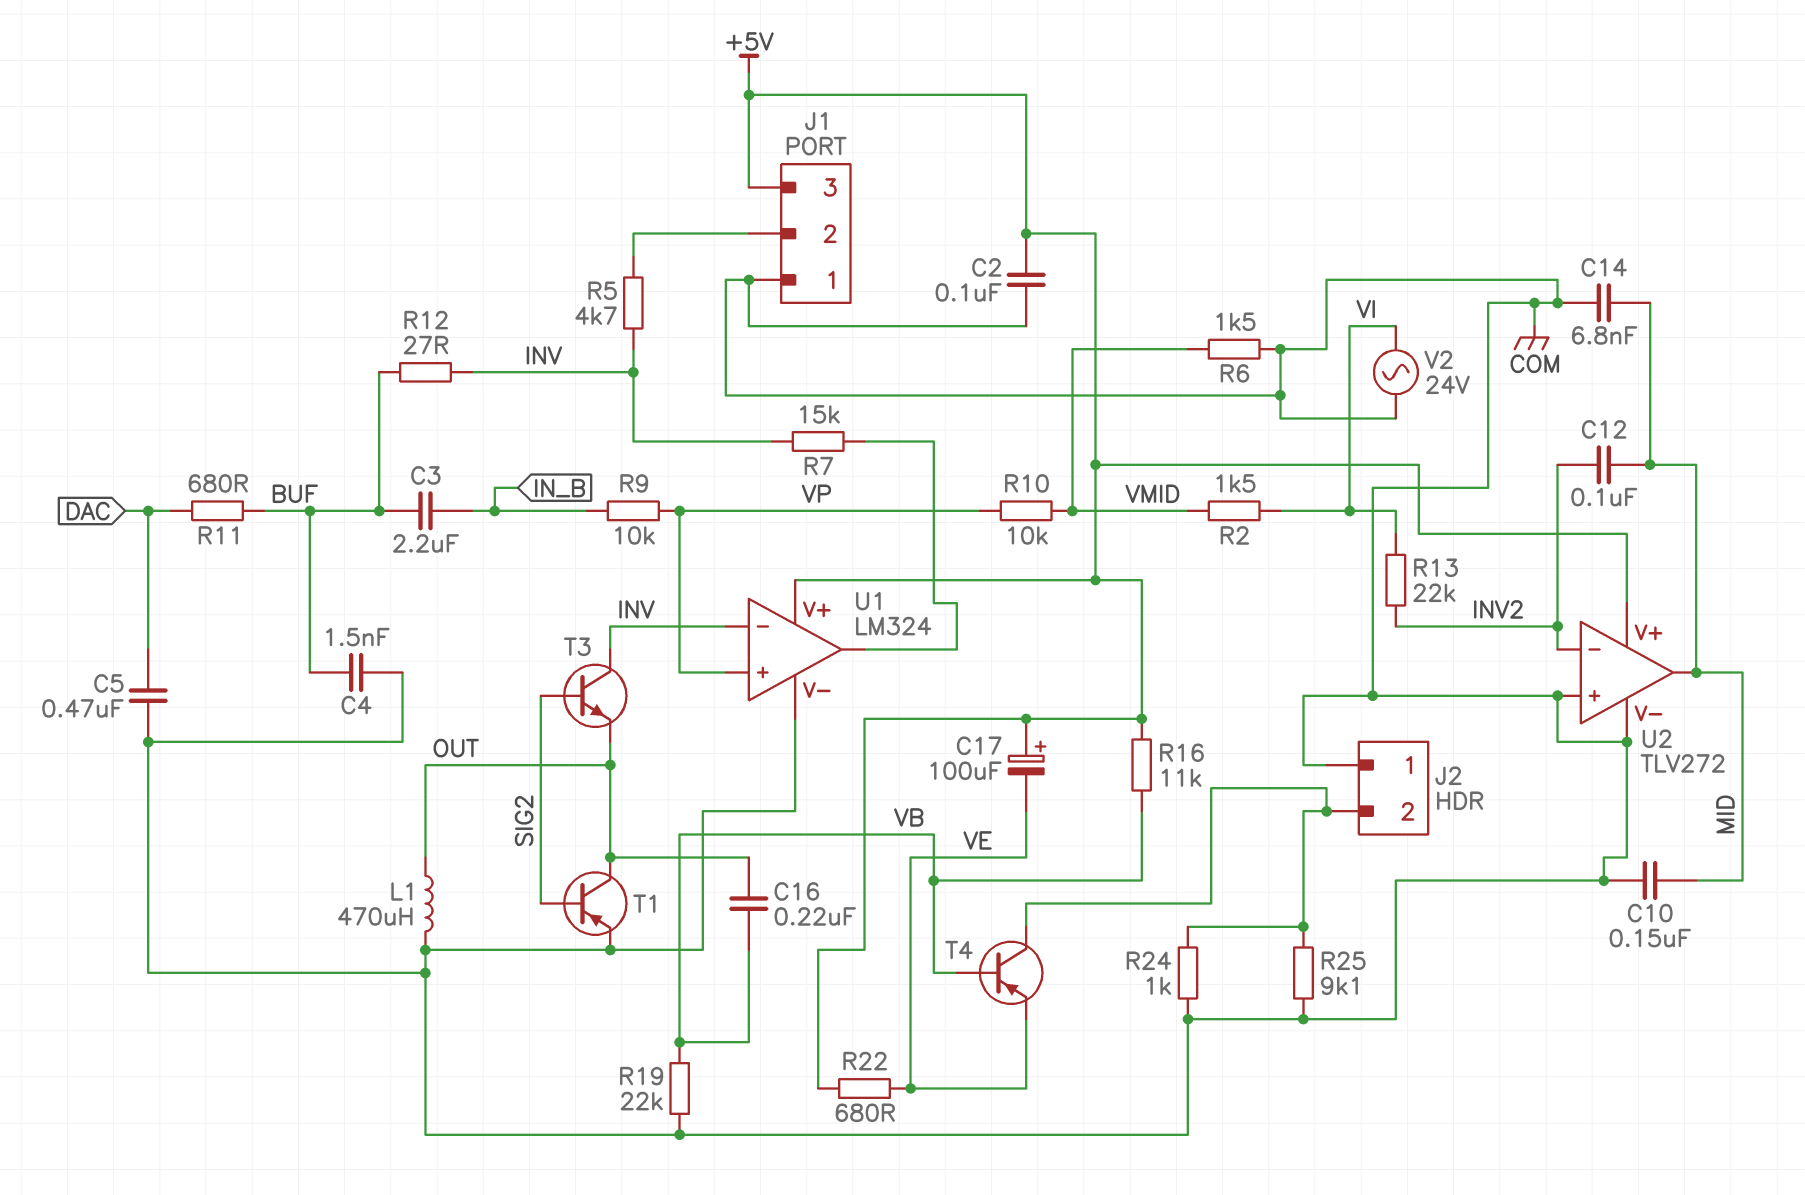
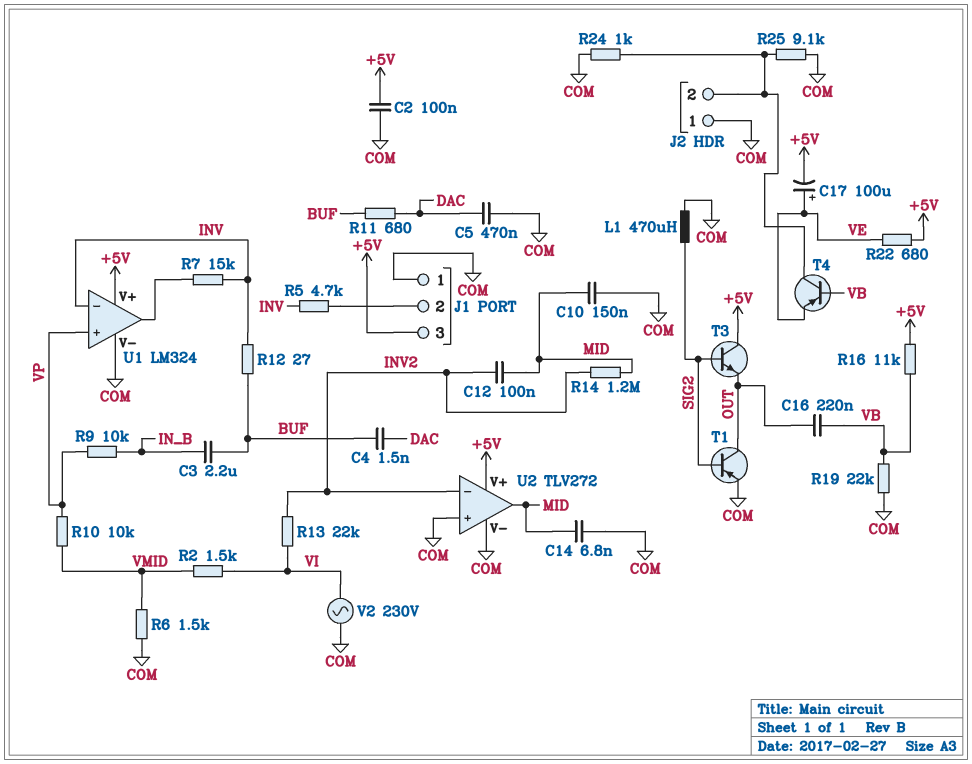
C4: 1.5nF (BUF, COM) -> 1.5nF (BUF, DAC)
C17: 100uF (plus +5V, minus VE) -> 100uF (plus VE, minus +5V)
L1: 470uH (COM, OUT) -> 470uH (COM, SIG2)
R14: none -> 1.2M (INV2, MID)
T3: NPN (B SIG2, C INV, E OUT) -> NPN (B SIG2, C +5V, E OUT)
V2: AC 24V (COM, VI) -> AC 230V (COM, VI)

